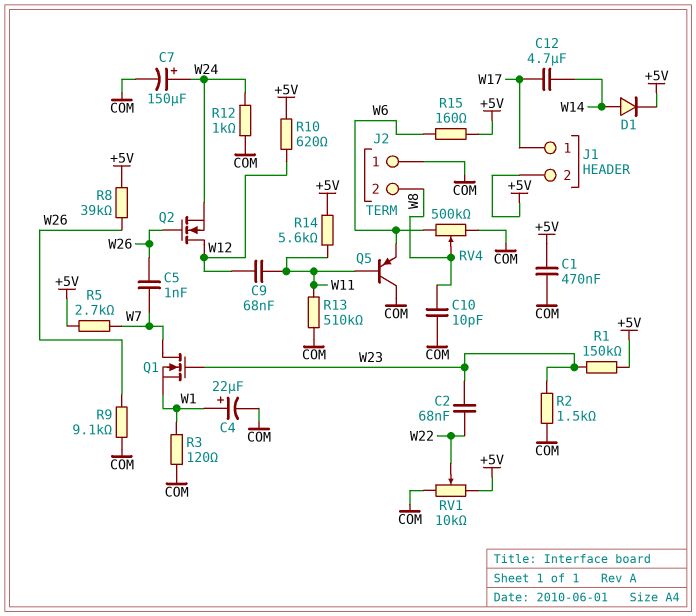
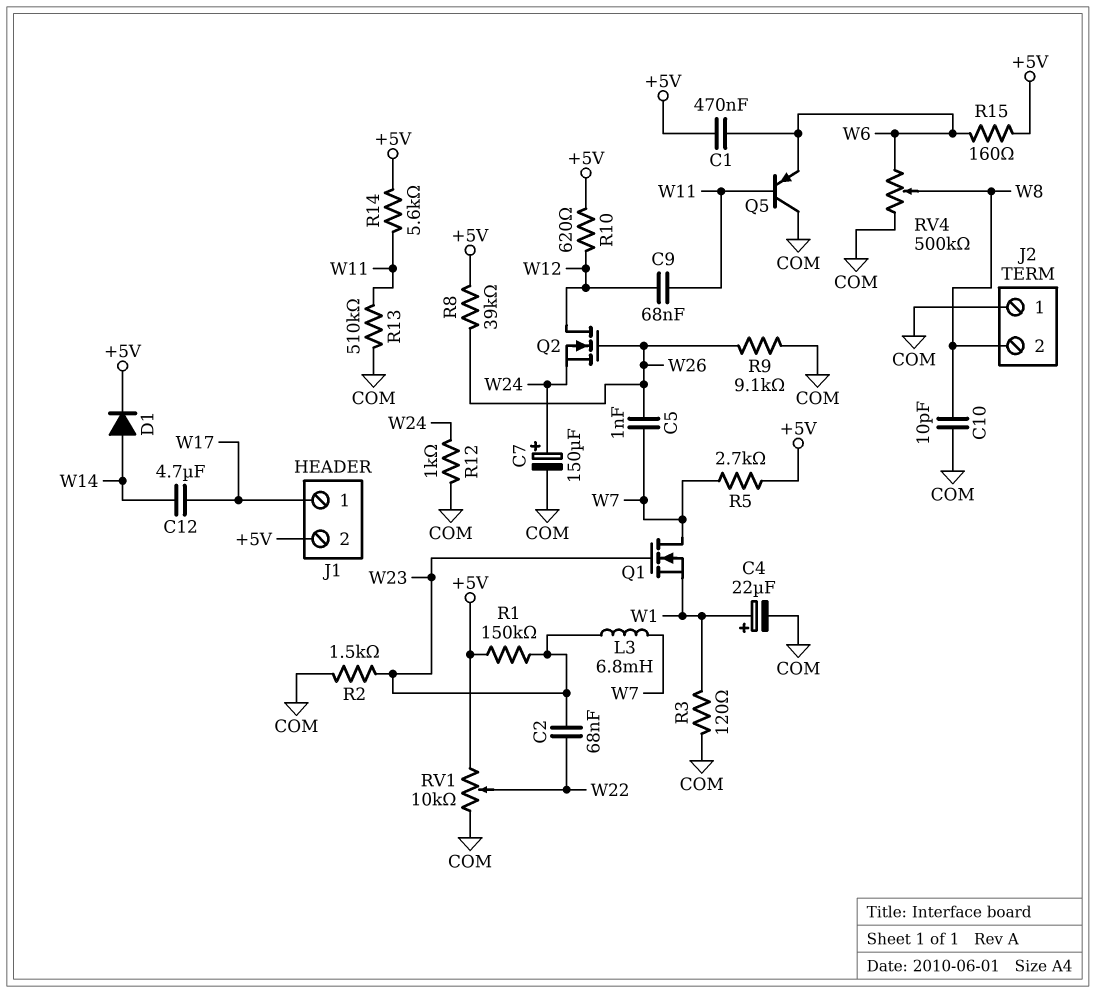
C1: 470nF (+5V, COM) -> 470nF (+5V, W6)
L3: none -> 6.8mH (W7, W23)

